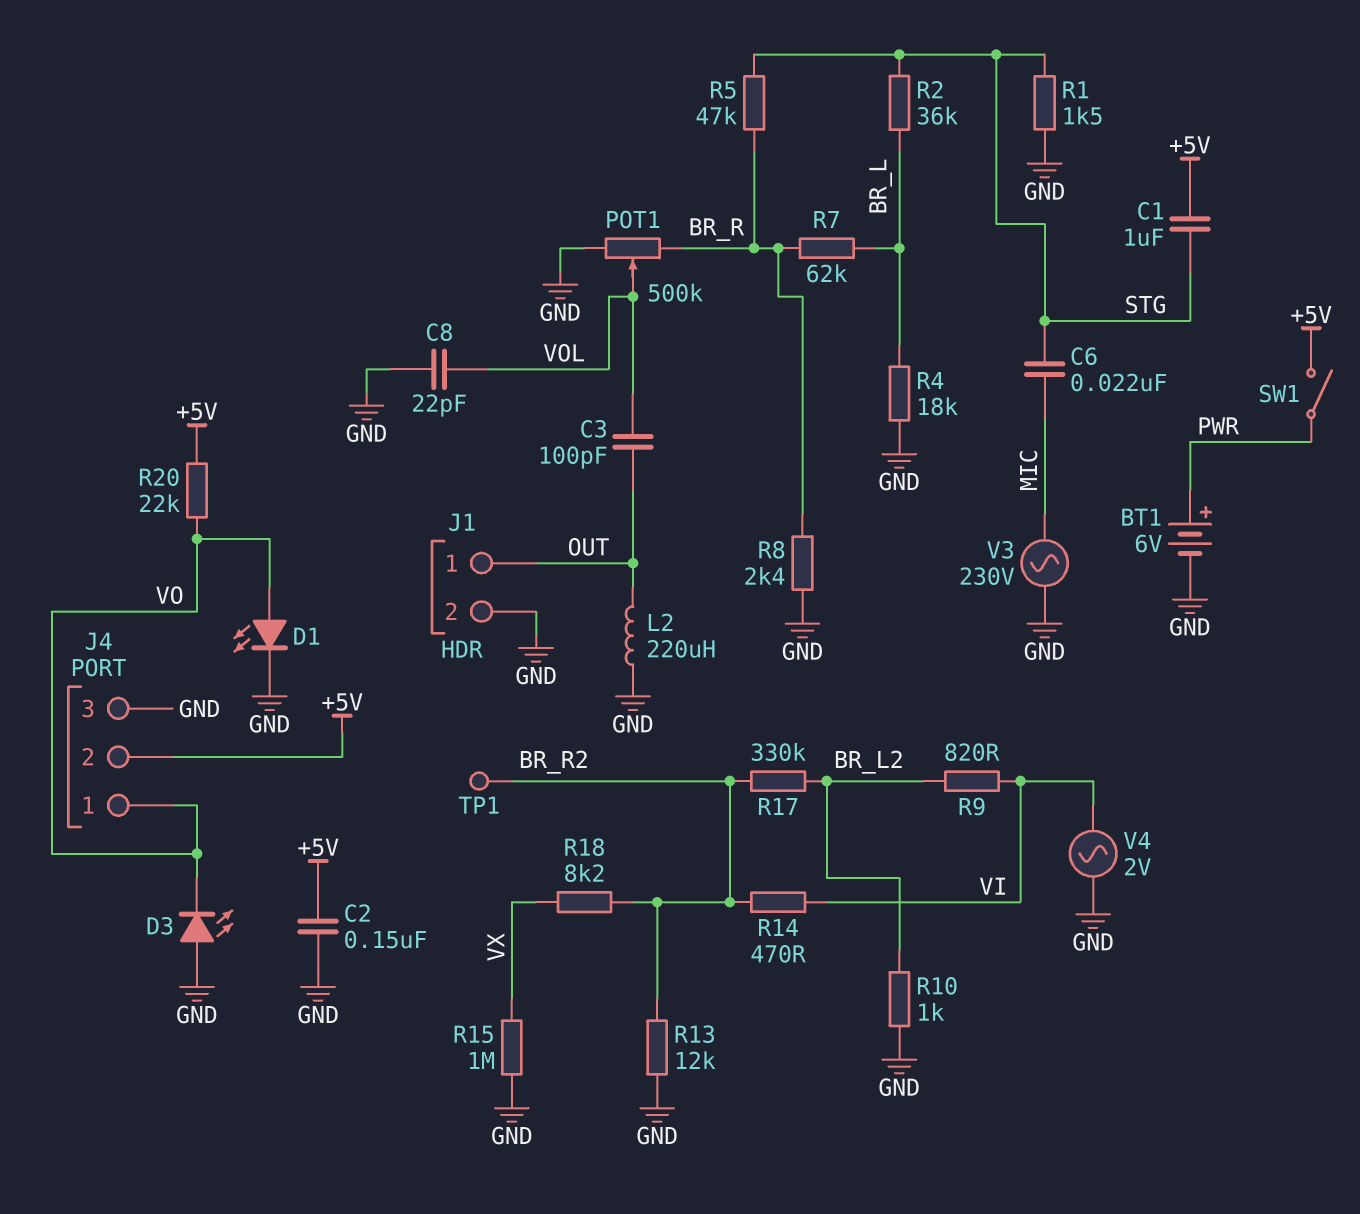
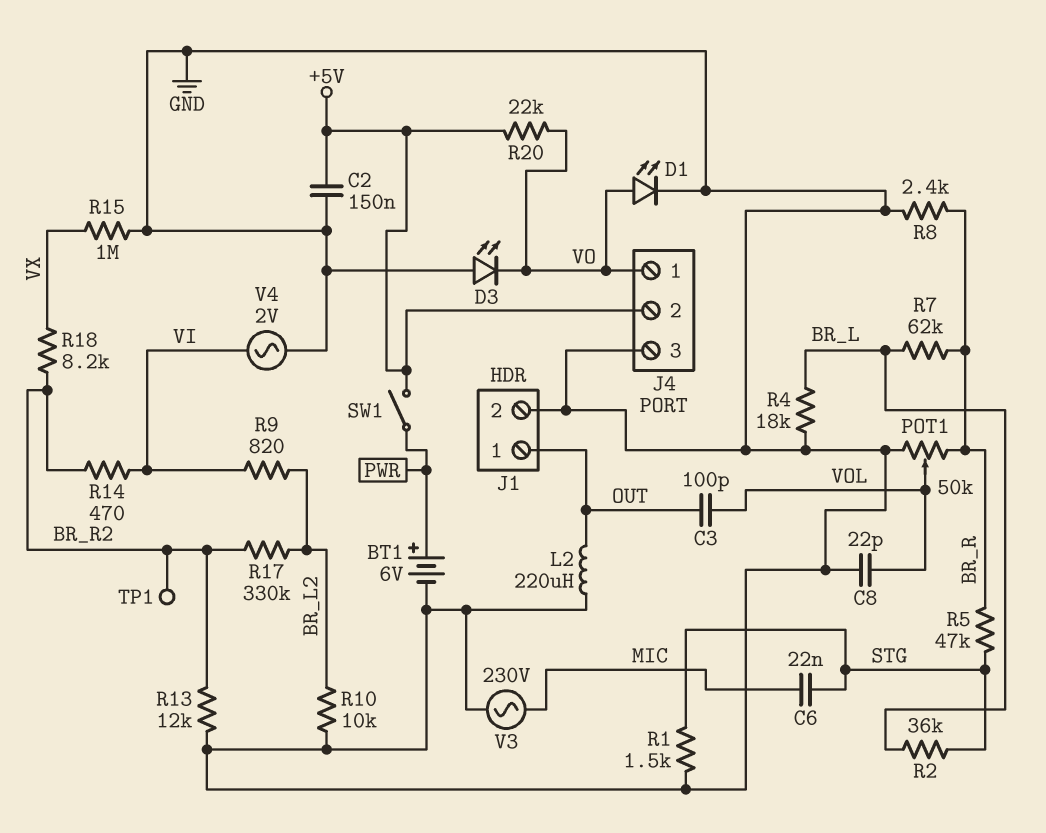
C1: 1uF (+5V, STG) -> none
POT1: 500k (BR_R, GND, wiper VOL) -> 50k (BR_R, GND, wiper VOL)
R10: 1k (BR_L2, GND) -> 10k (BR_L2, GND)

